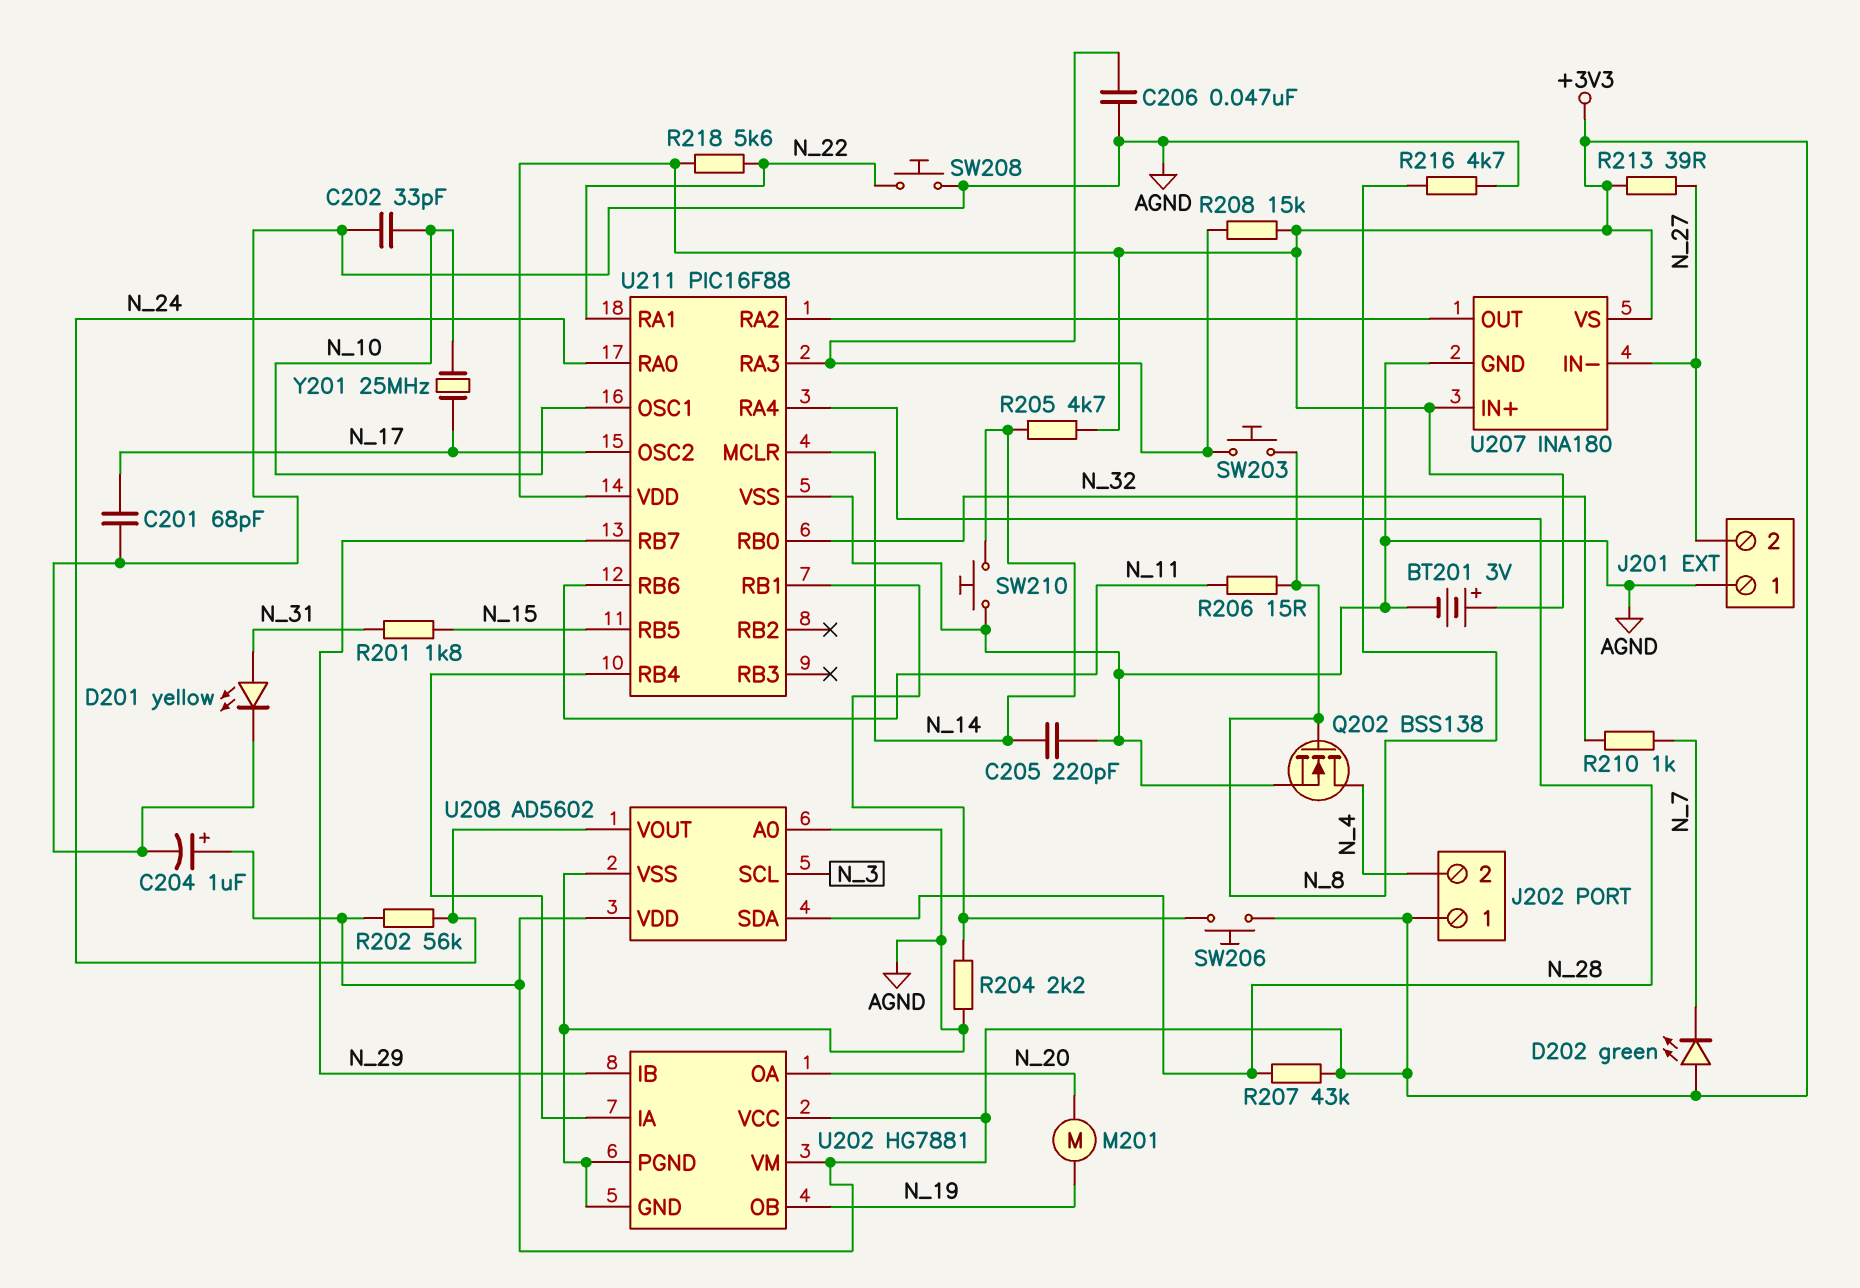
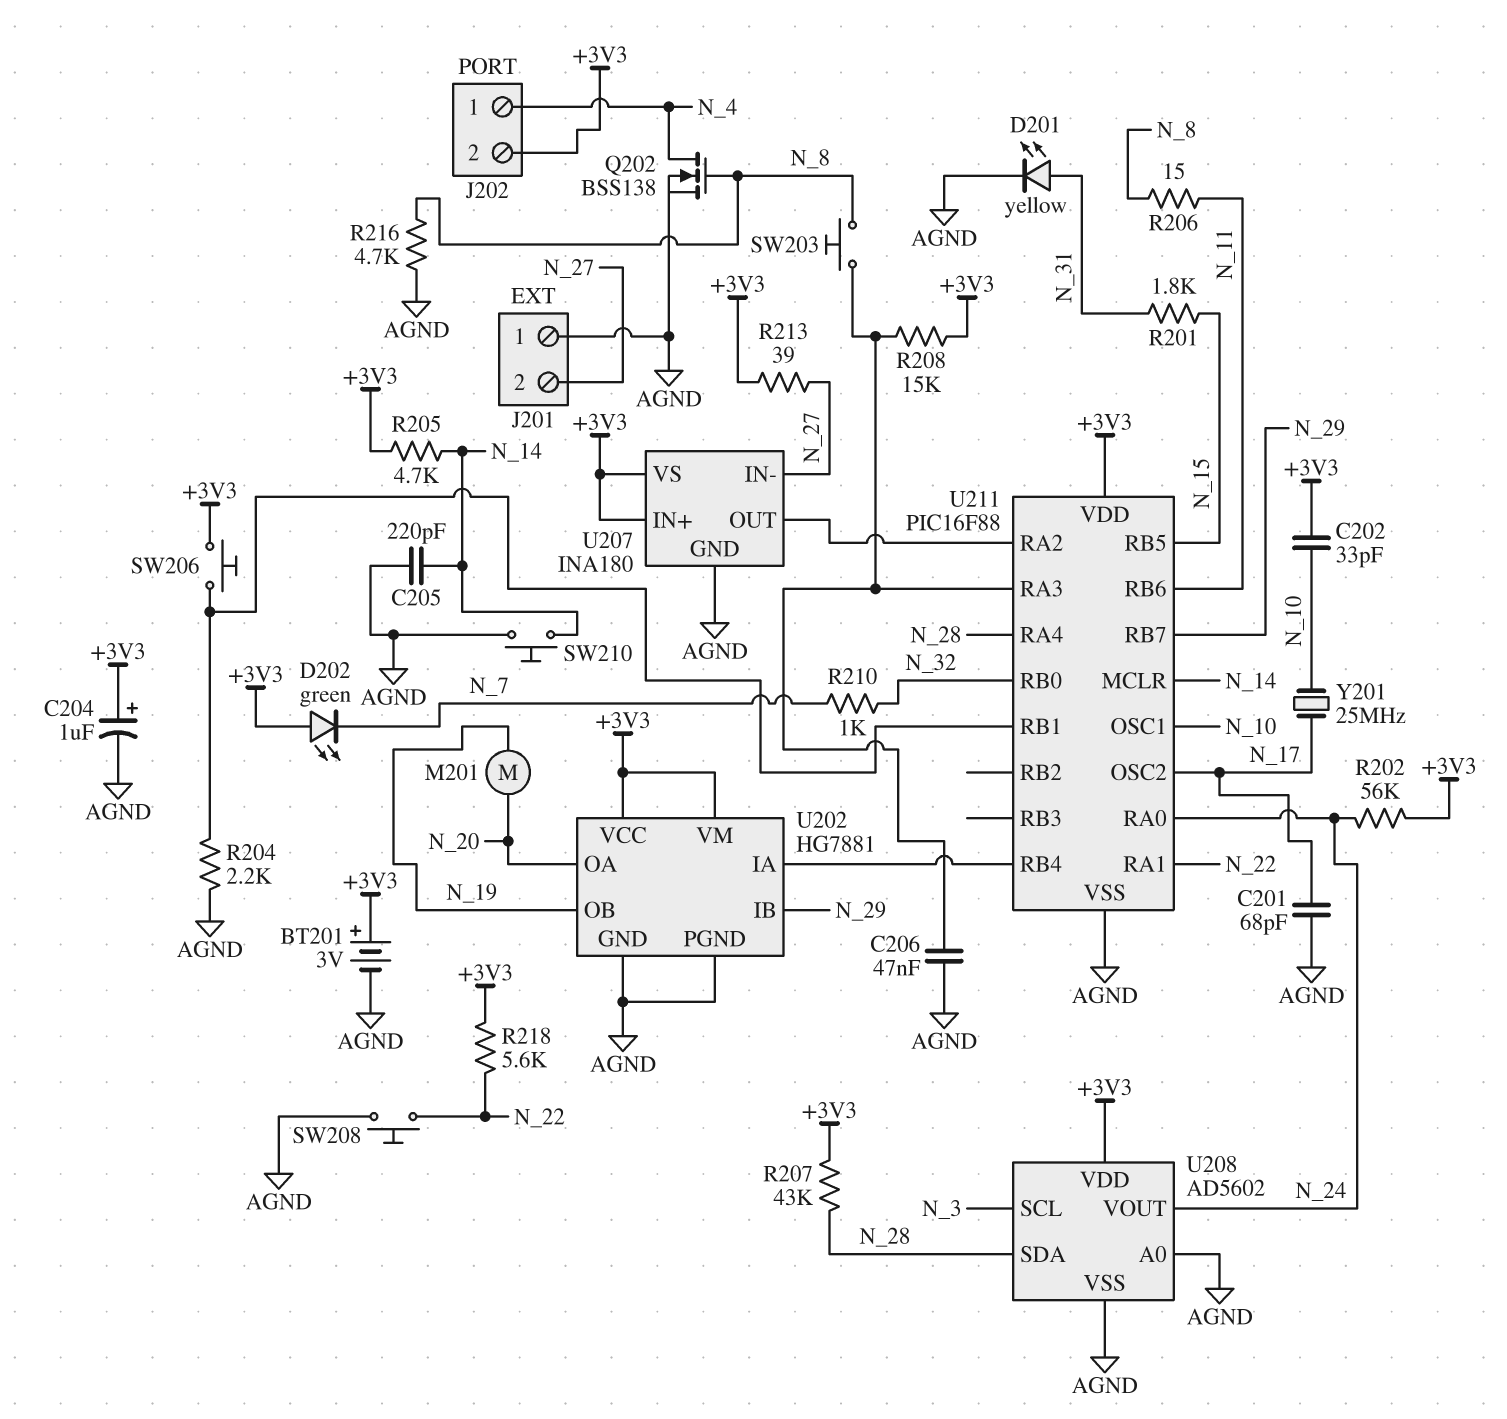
C202: 33pF (AGND, N_10) -> 33pF (+3V3, N_10)
J202 pin 1: +3V3 -> N_4
J202 pin 2: N_4 -> +3V3

